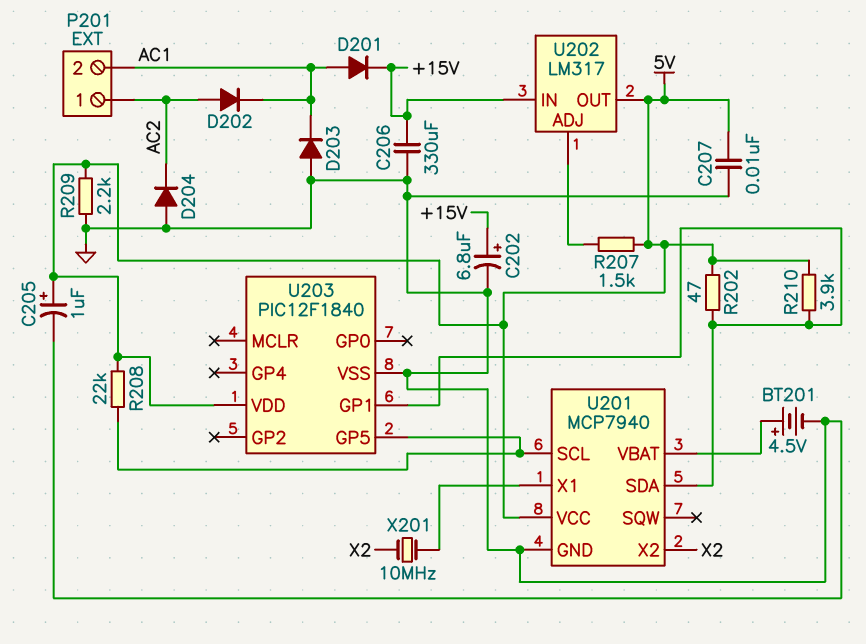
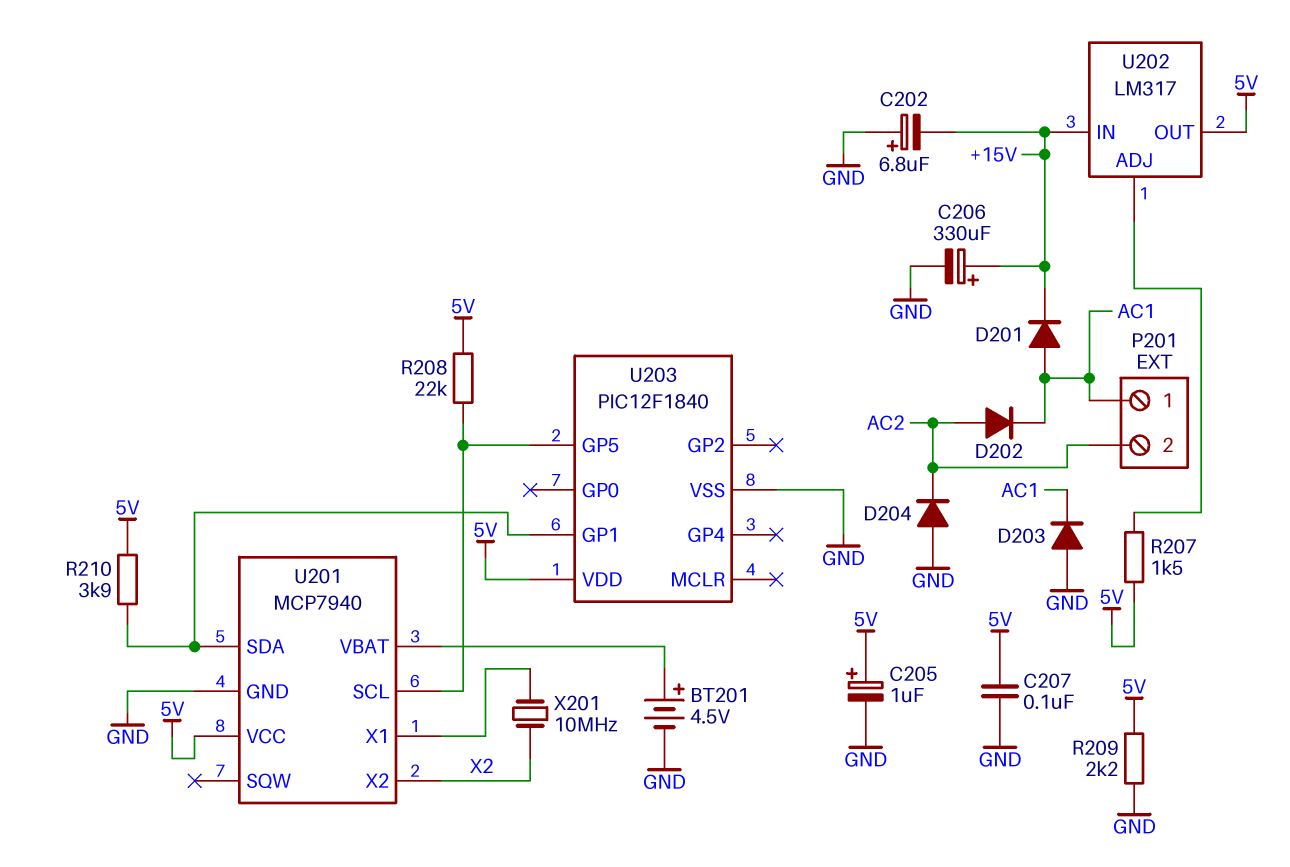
C202: 6.8uF (plus +15V, minus GND) -> 6.8uF (plus GND, minus +15V)
C206: 330uF (+15V, GND) -> 330uF (plus +15V, minus GND)
C207: 10nF (5V, GND) -> 100nF (5V, GND)
P201 pin 1: AC2 -> AC1
P201 pin 2: AC1 -> AC2
R202: 47 (5V, U201/SDA) -> none

